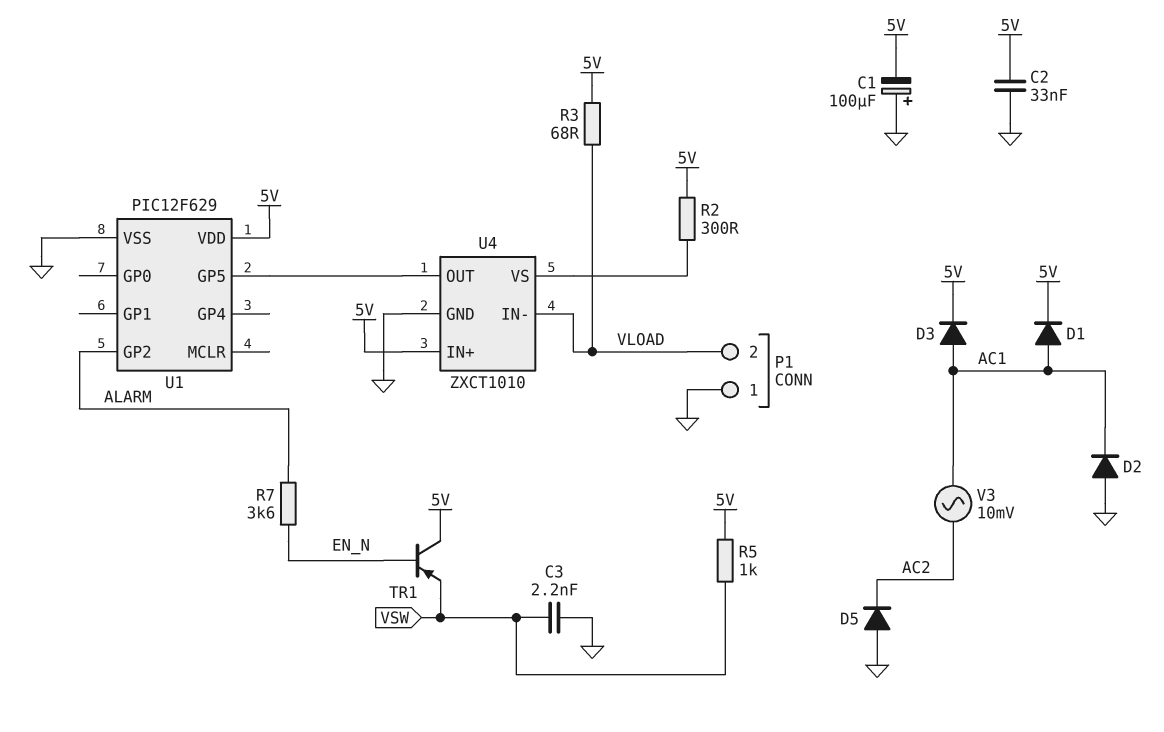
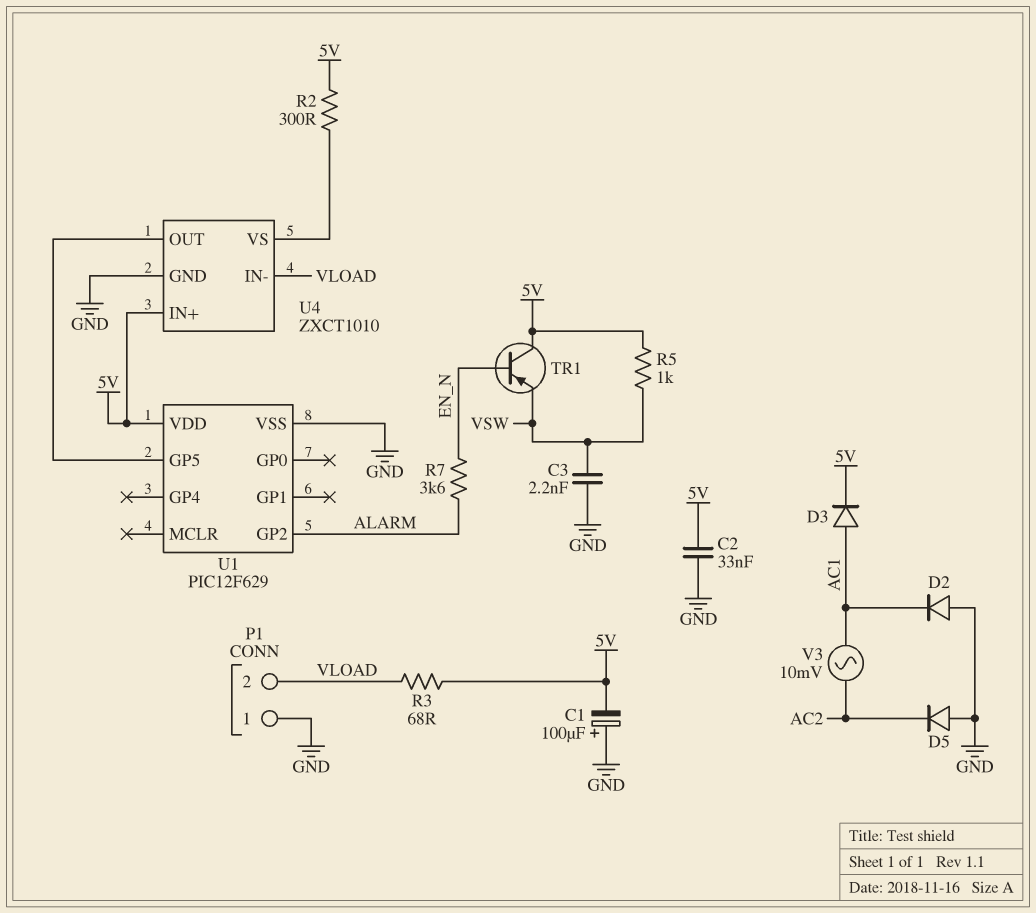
D1: diode (A AC1, K 5V) -> none

